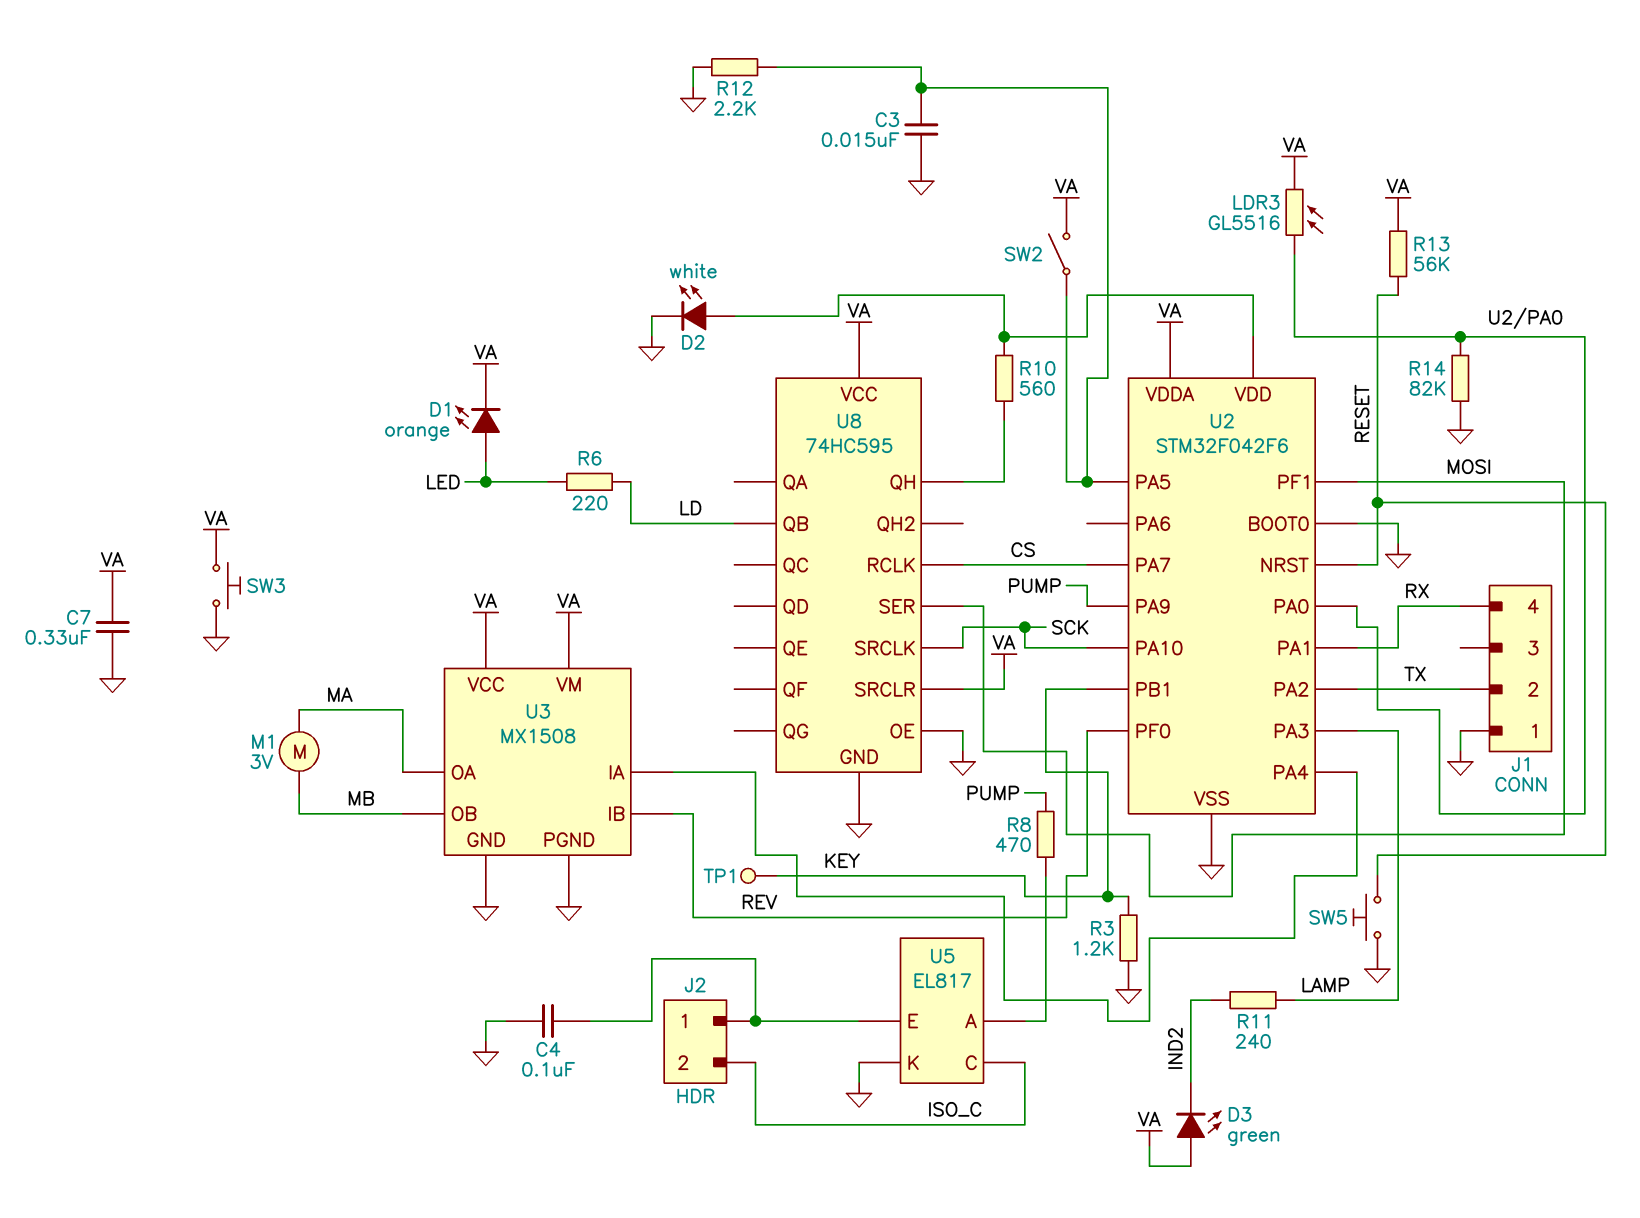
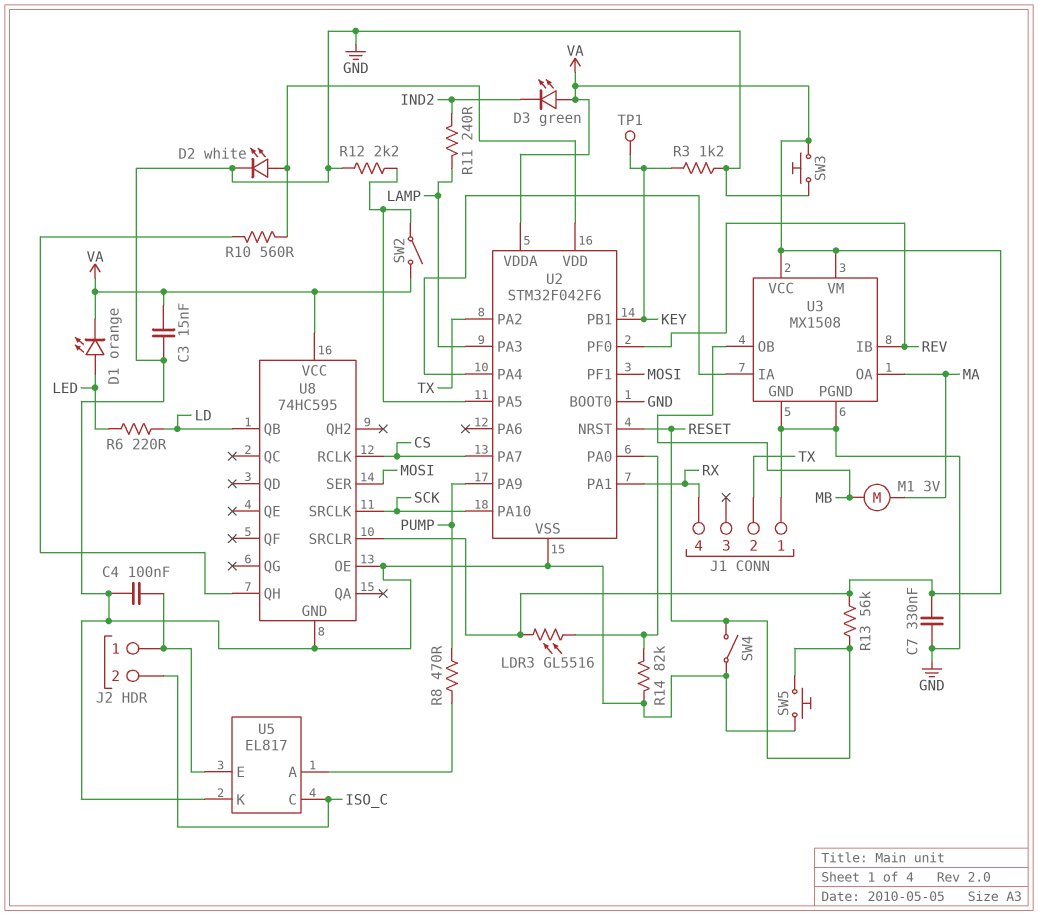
C3: 15nF (GND, U2/PA5) -> 15nF (GND, VA)
SW4: none -> switch (GND, RESET)

